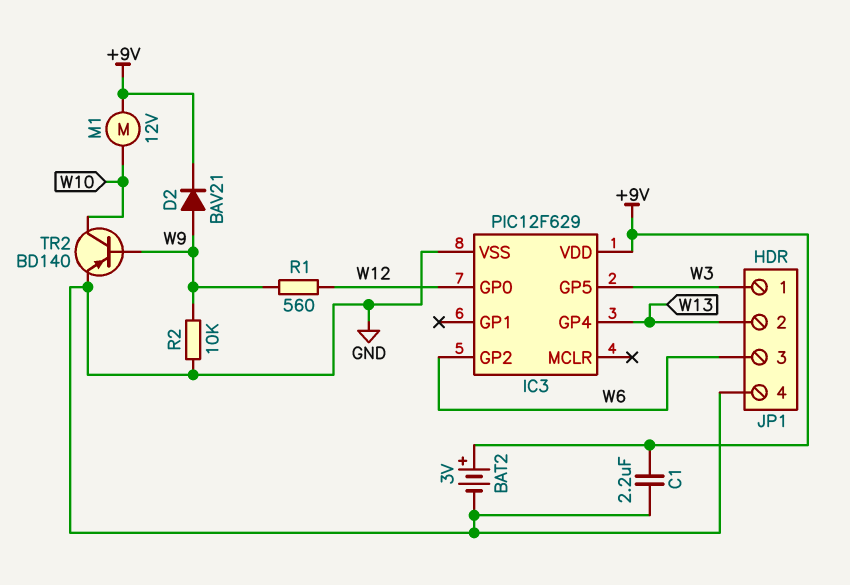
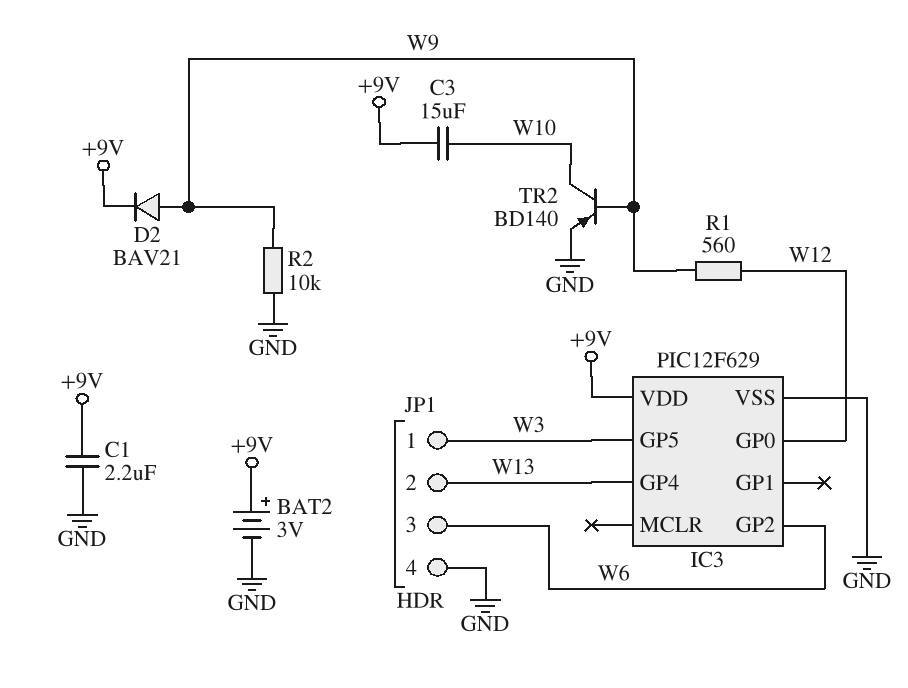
C3: none -> 15uF (+9V, W10)
M1: motor 12V (+9V, W10) -> none

